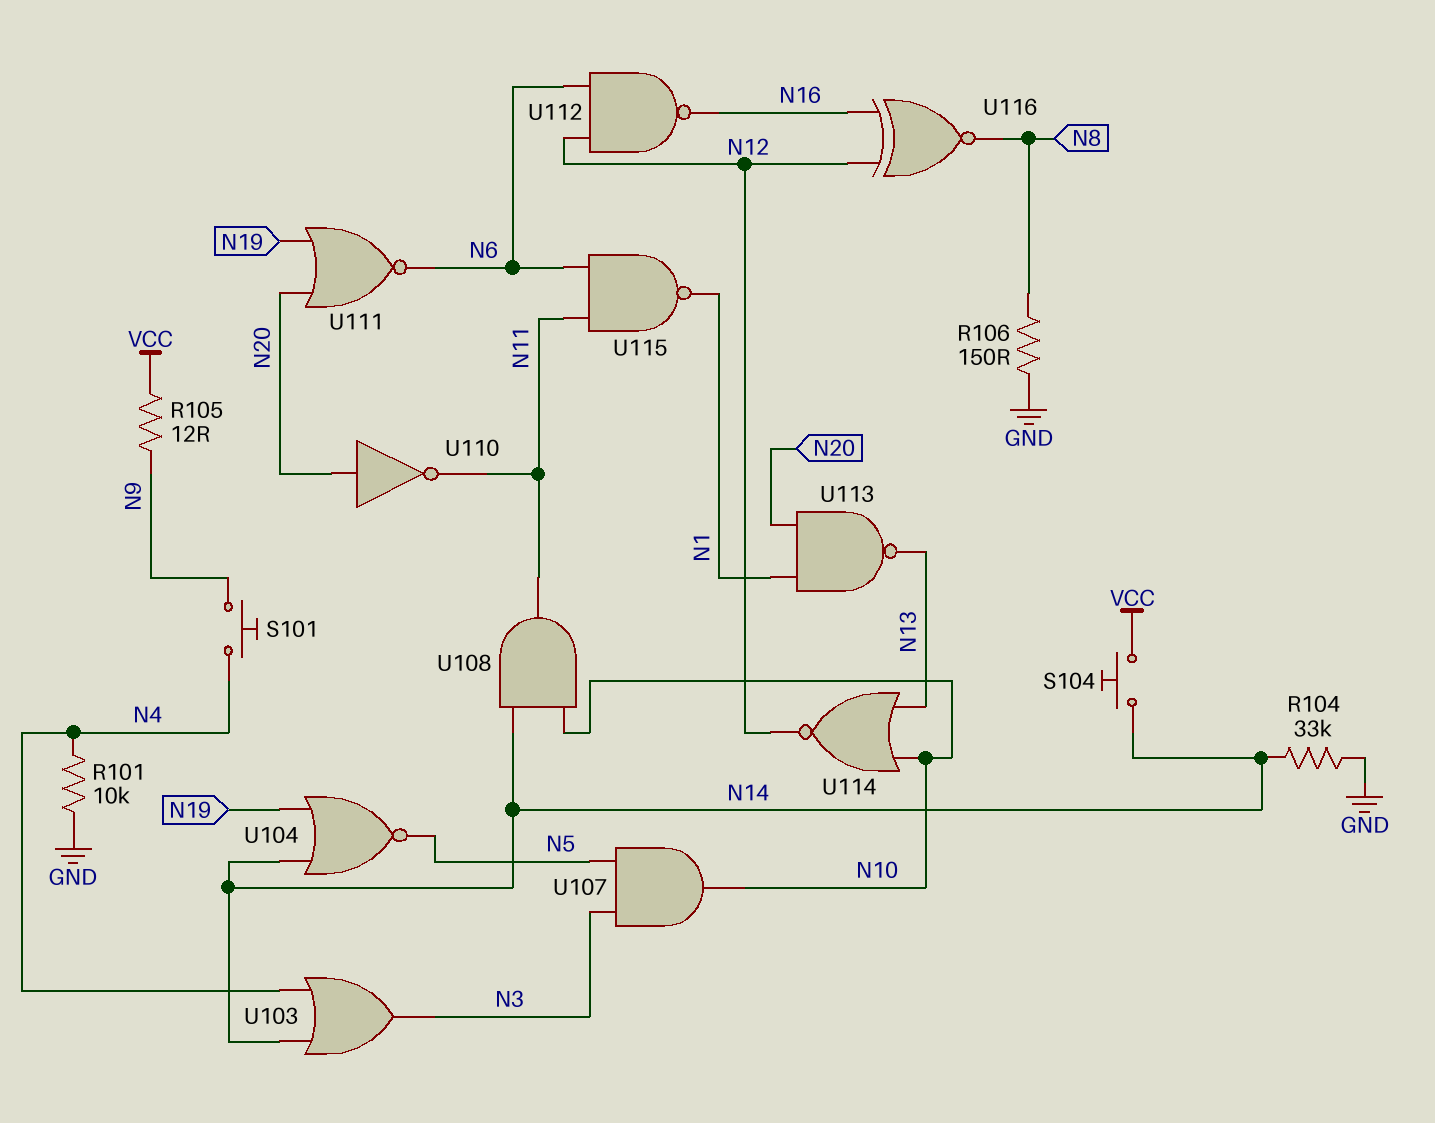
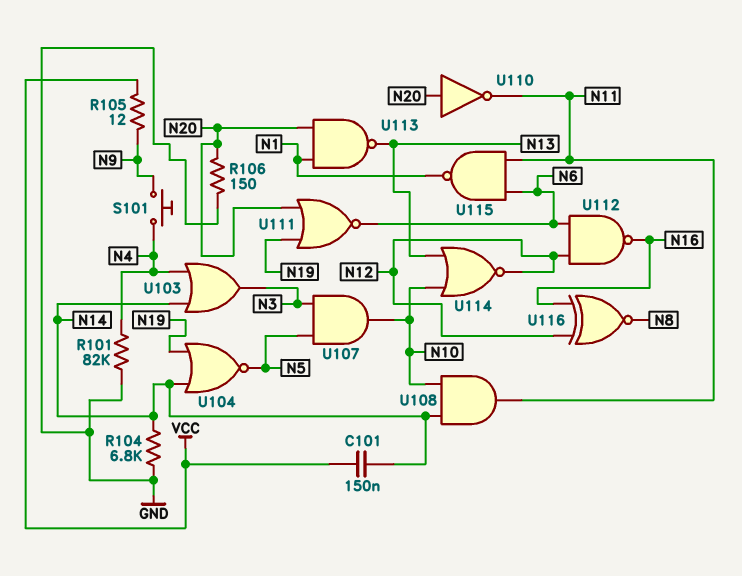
C101: none -> 150nF (N14, VCC)
R101: 10k (GND, N4) -> 82k (GND, N4)
R104: 33k (GND, N14) -> 6.8k (GND, N14)
R106: 150 (GND, N8) -> 150 (GND, N20)
S104: button (N14, VCC) -> none

